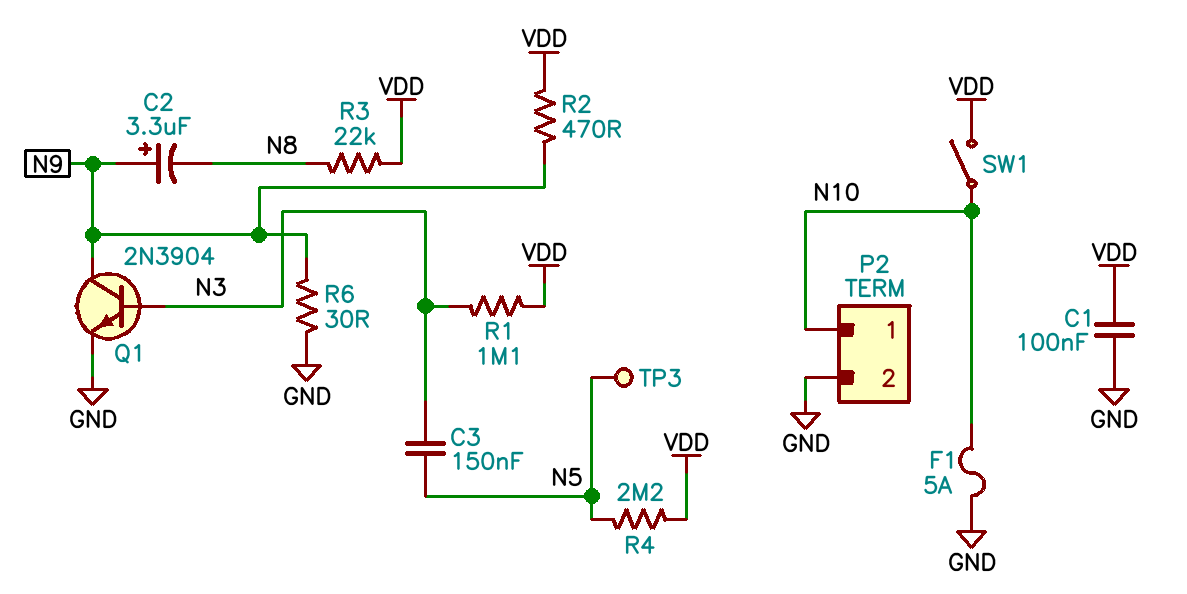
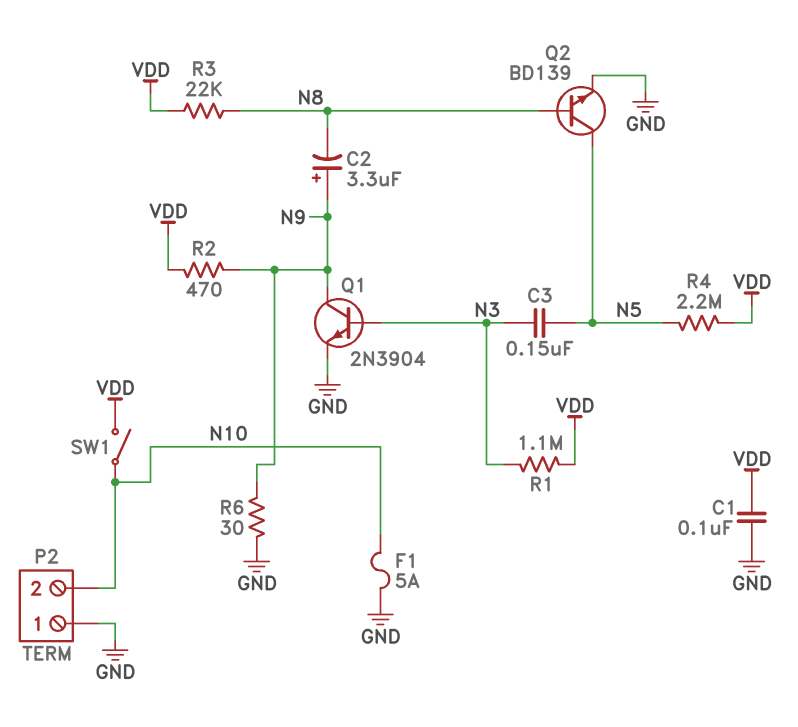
P2 pin 1: N10 -> GND
P2 pin 2: GND -> N10
Q2: none -> NPN BD139 (B N8, C N5, E GND)
TP3: test point (N5) -> none

